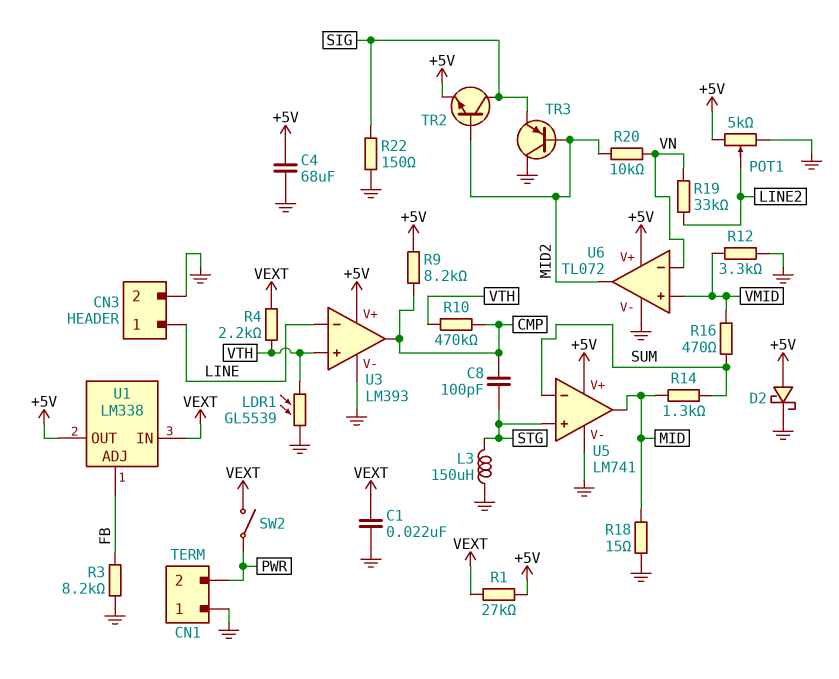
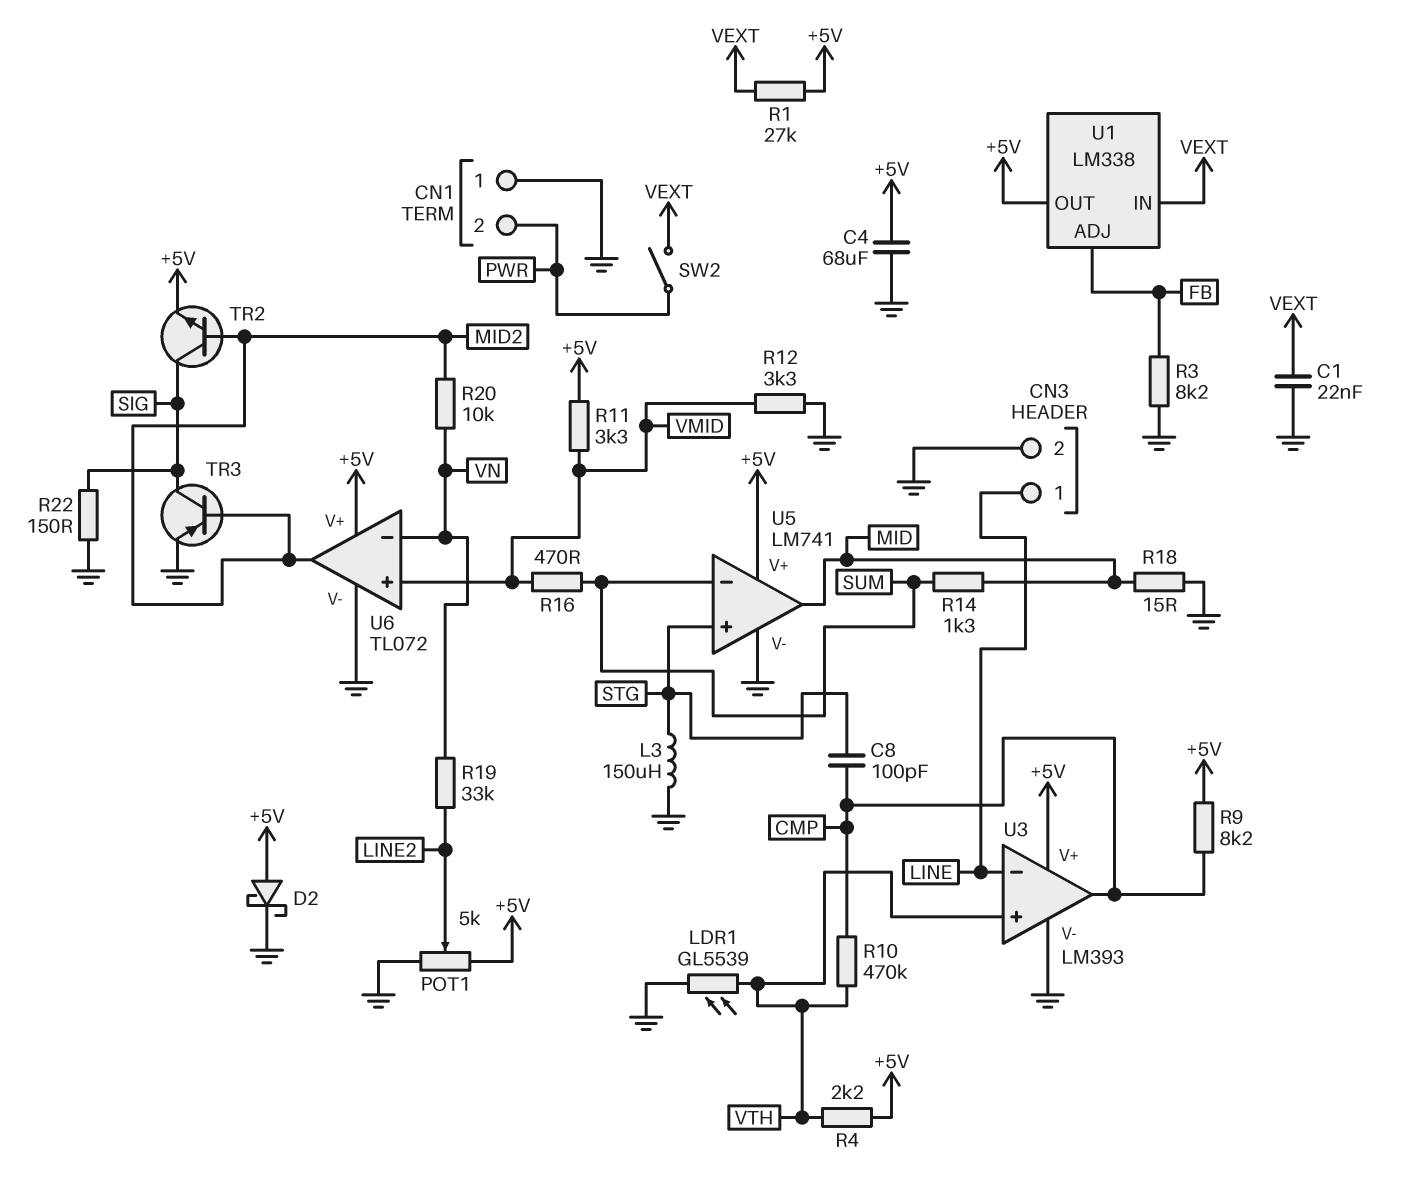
R4: 2.2k (VEXT, VTH) -> 2.2k (+5V, VTH)
R11: none -> 3.3k (+5V, VMID)
TR3: PNP (B MID2, C GND, E SIG) -> PNP (B MID2, C SIG, E GND)

